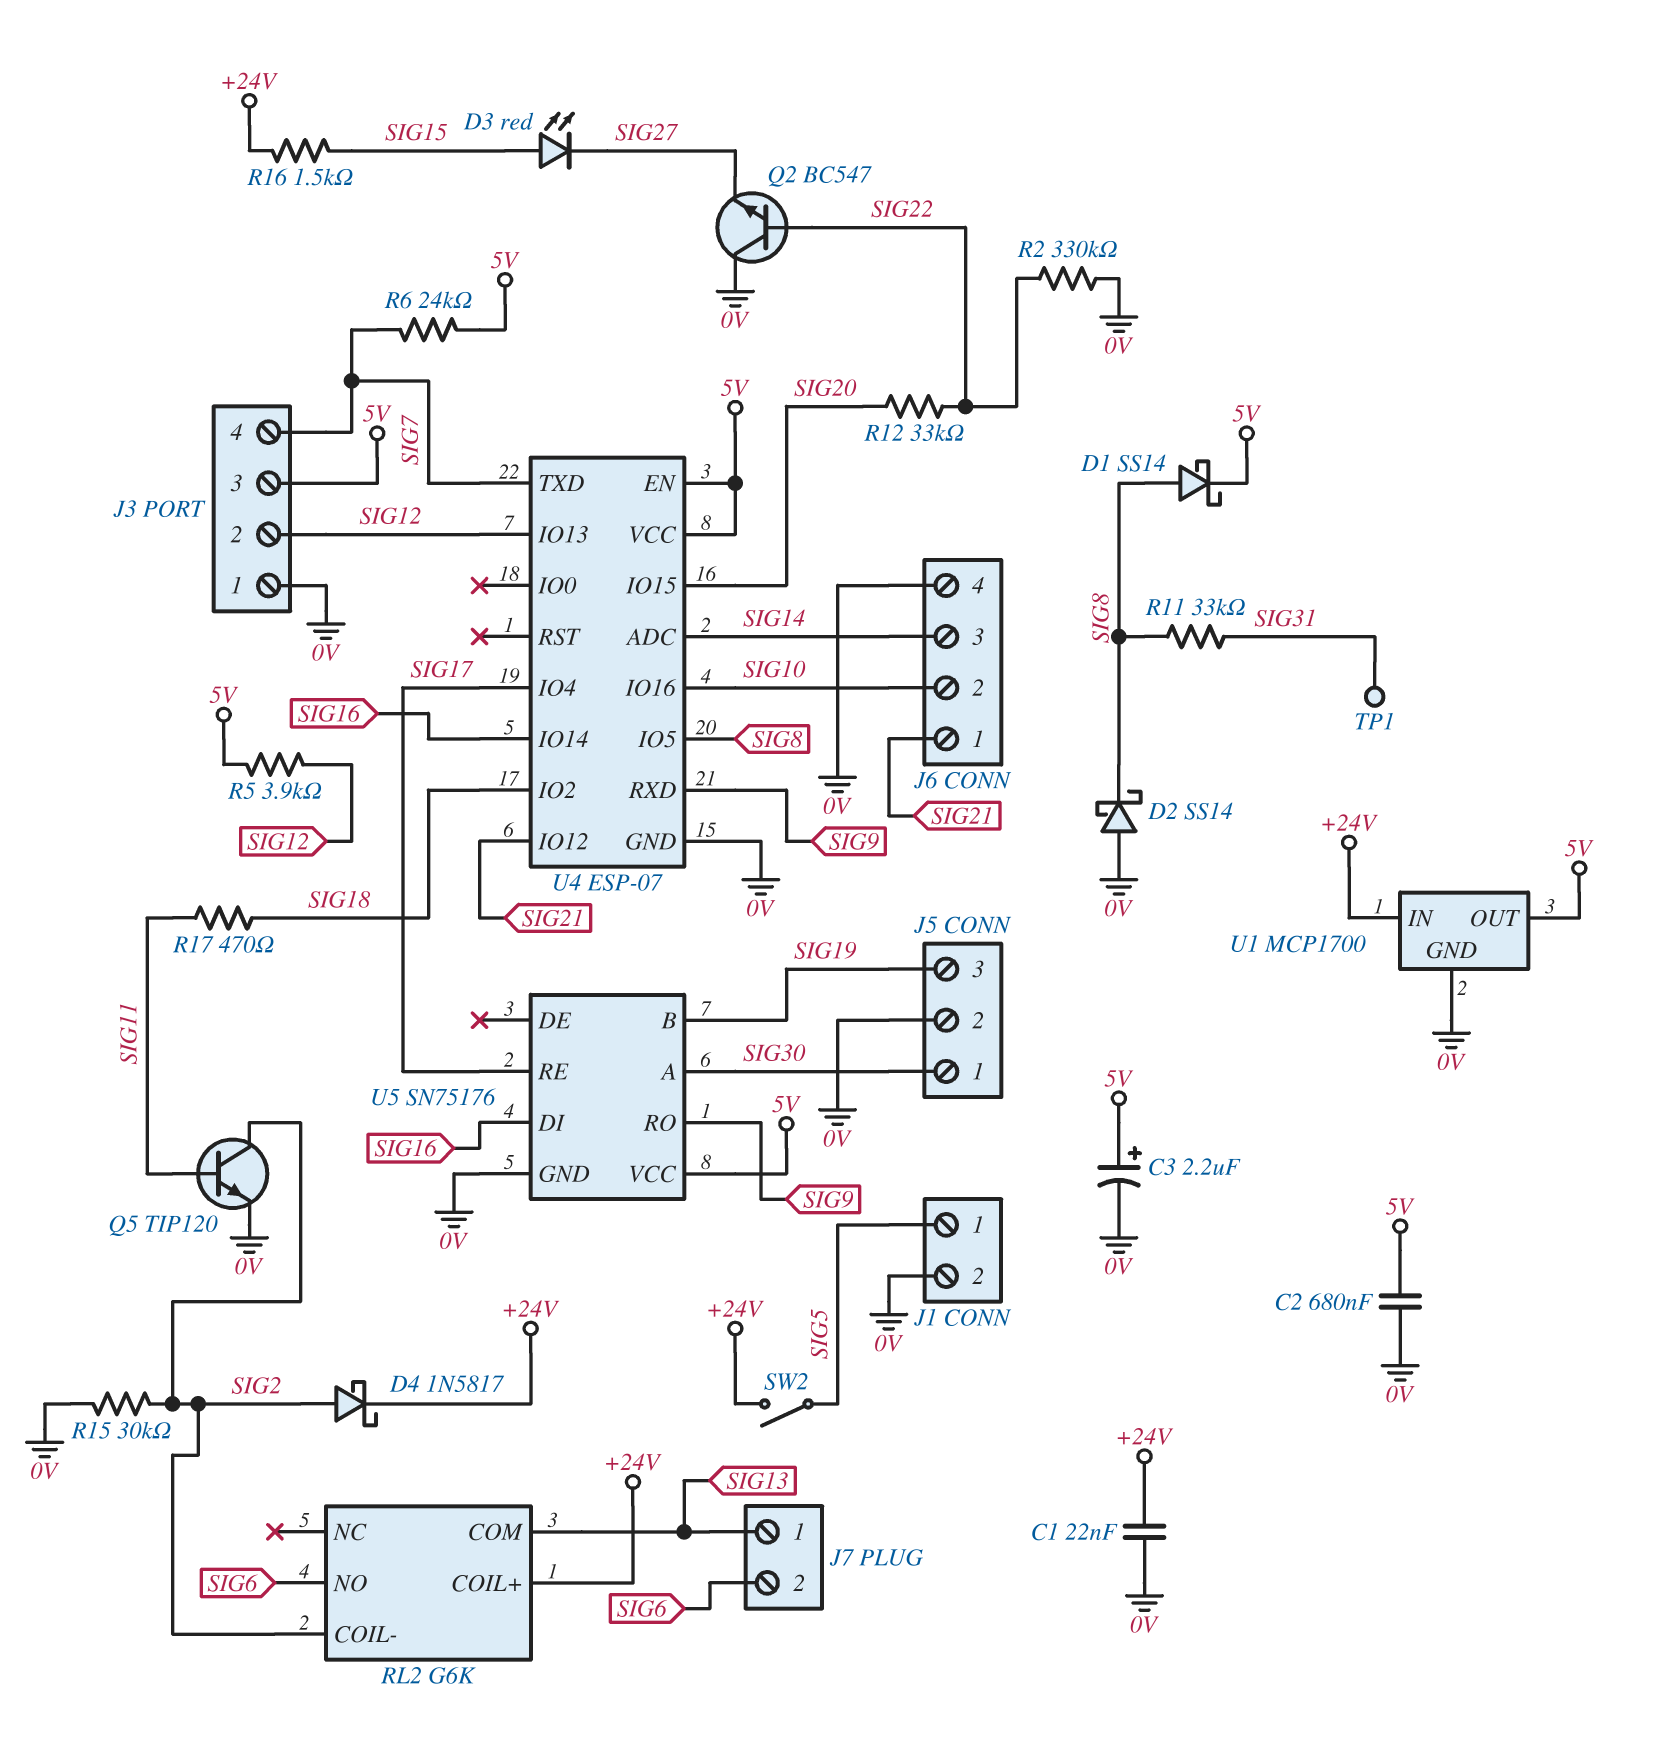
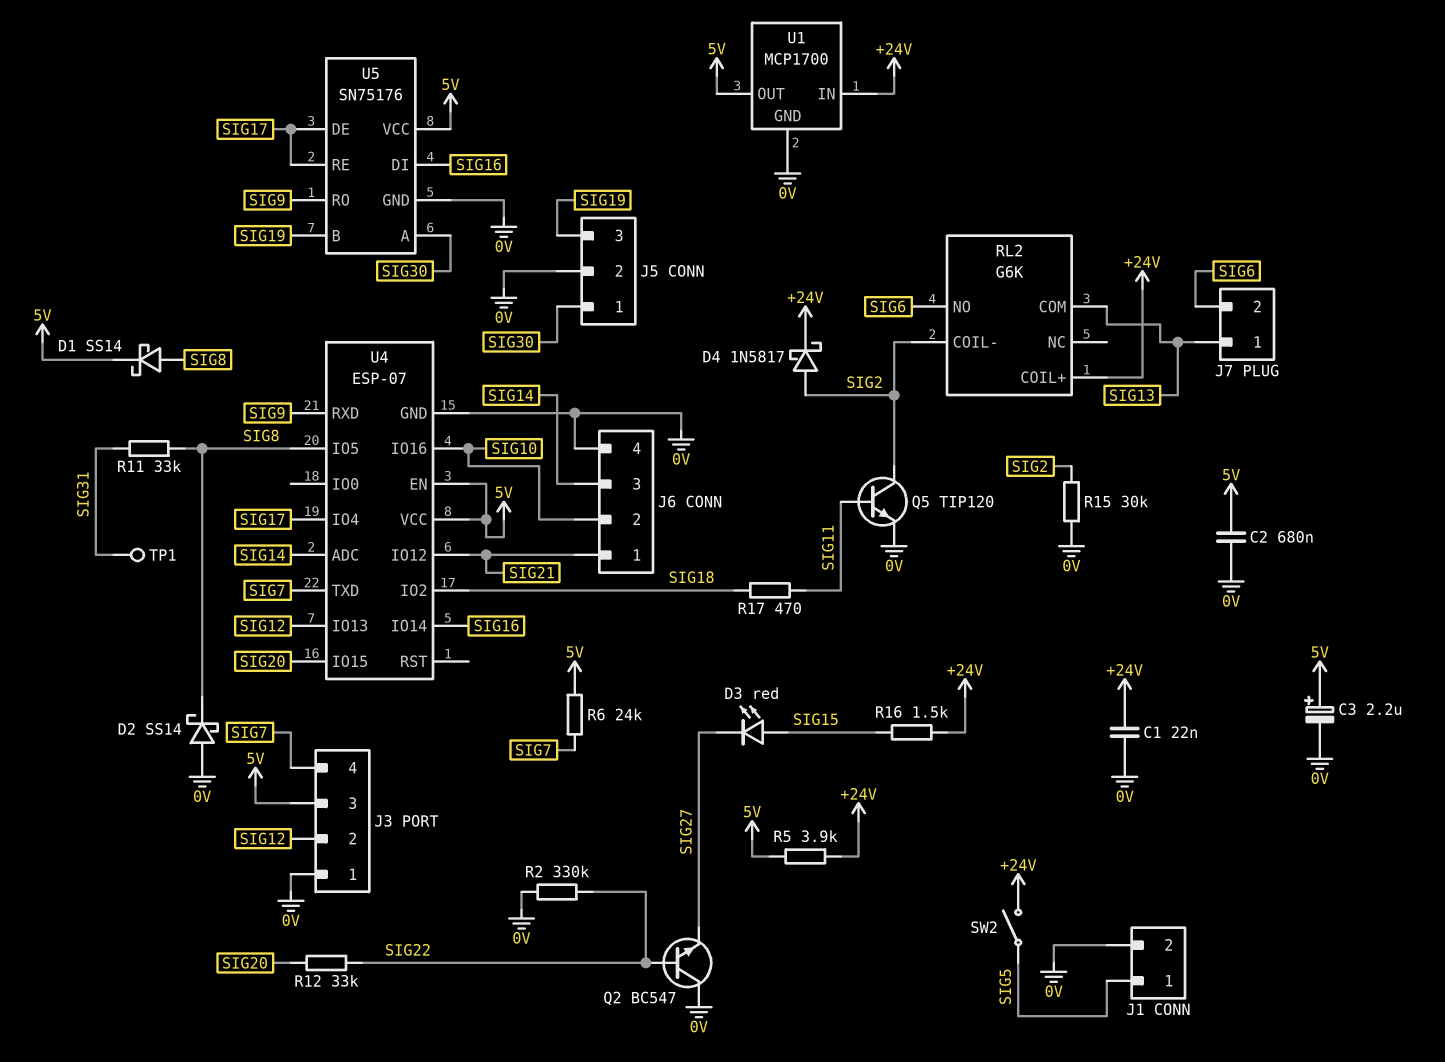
R5: 3.9k (5V, SIG12) -> 3.9k (+24V, 5V)
U5 pin DE: none -> SIG17

